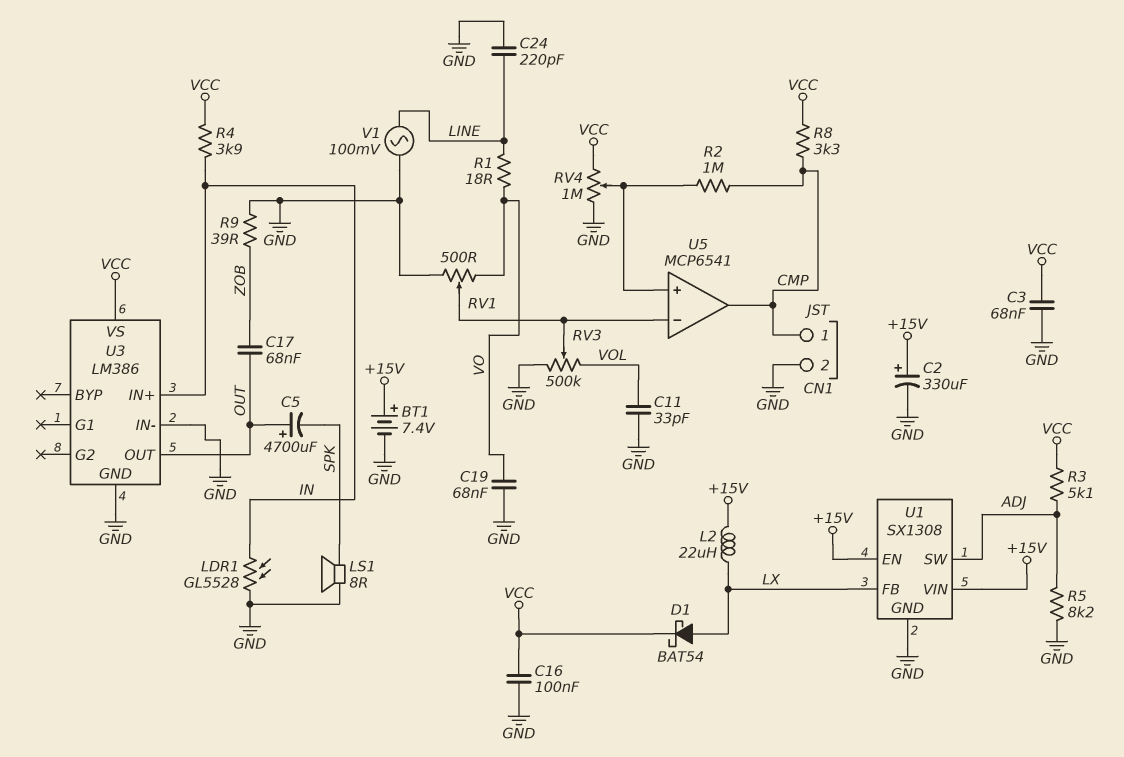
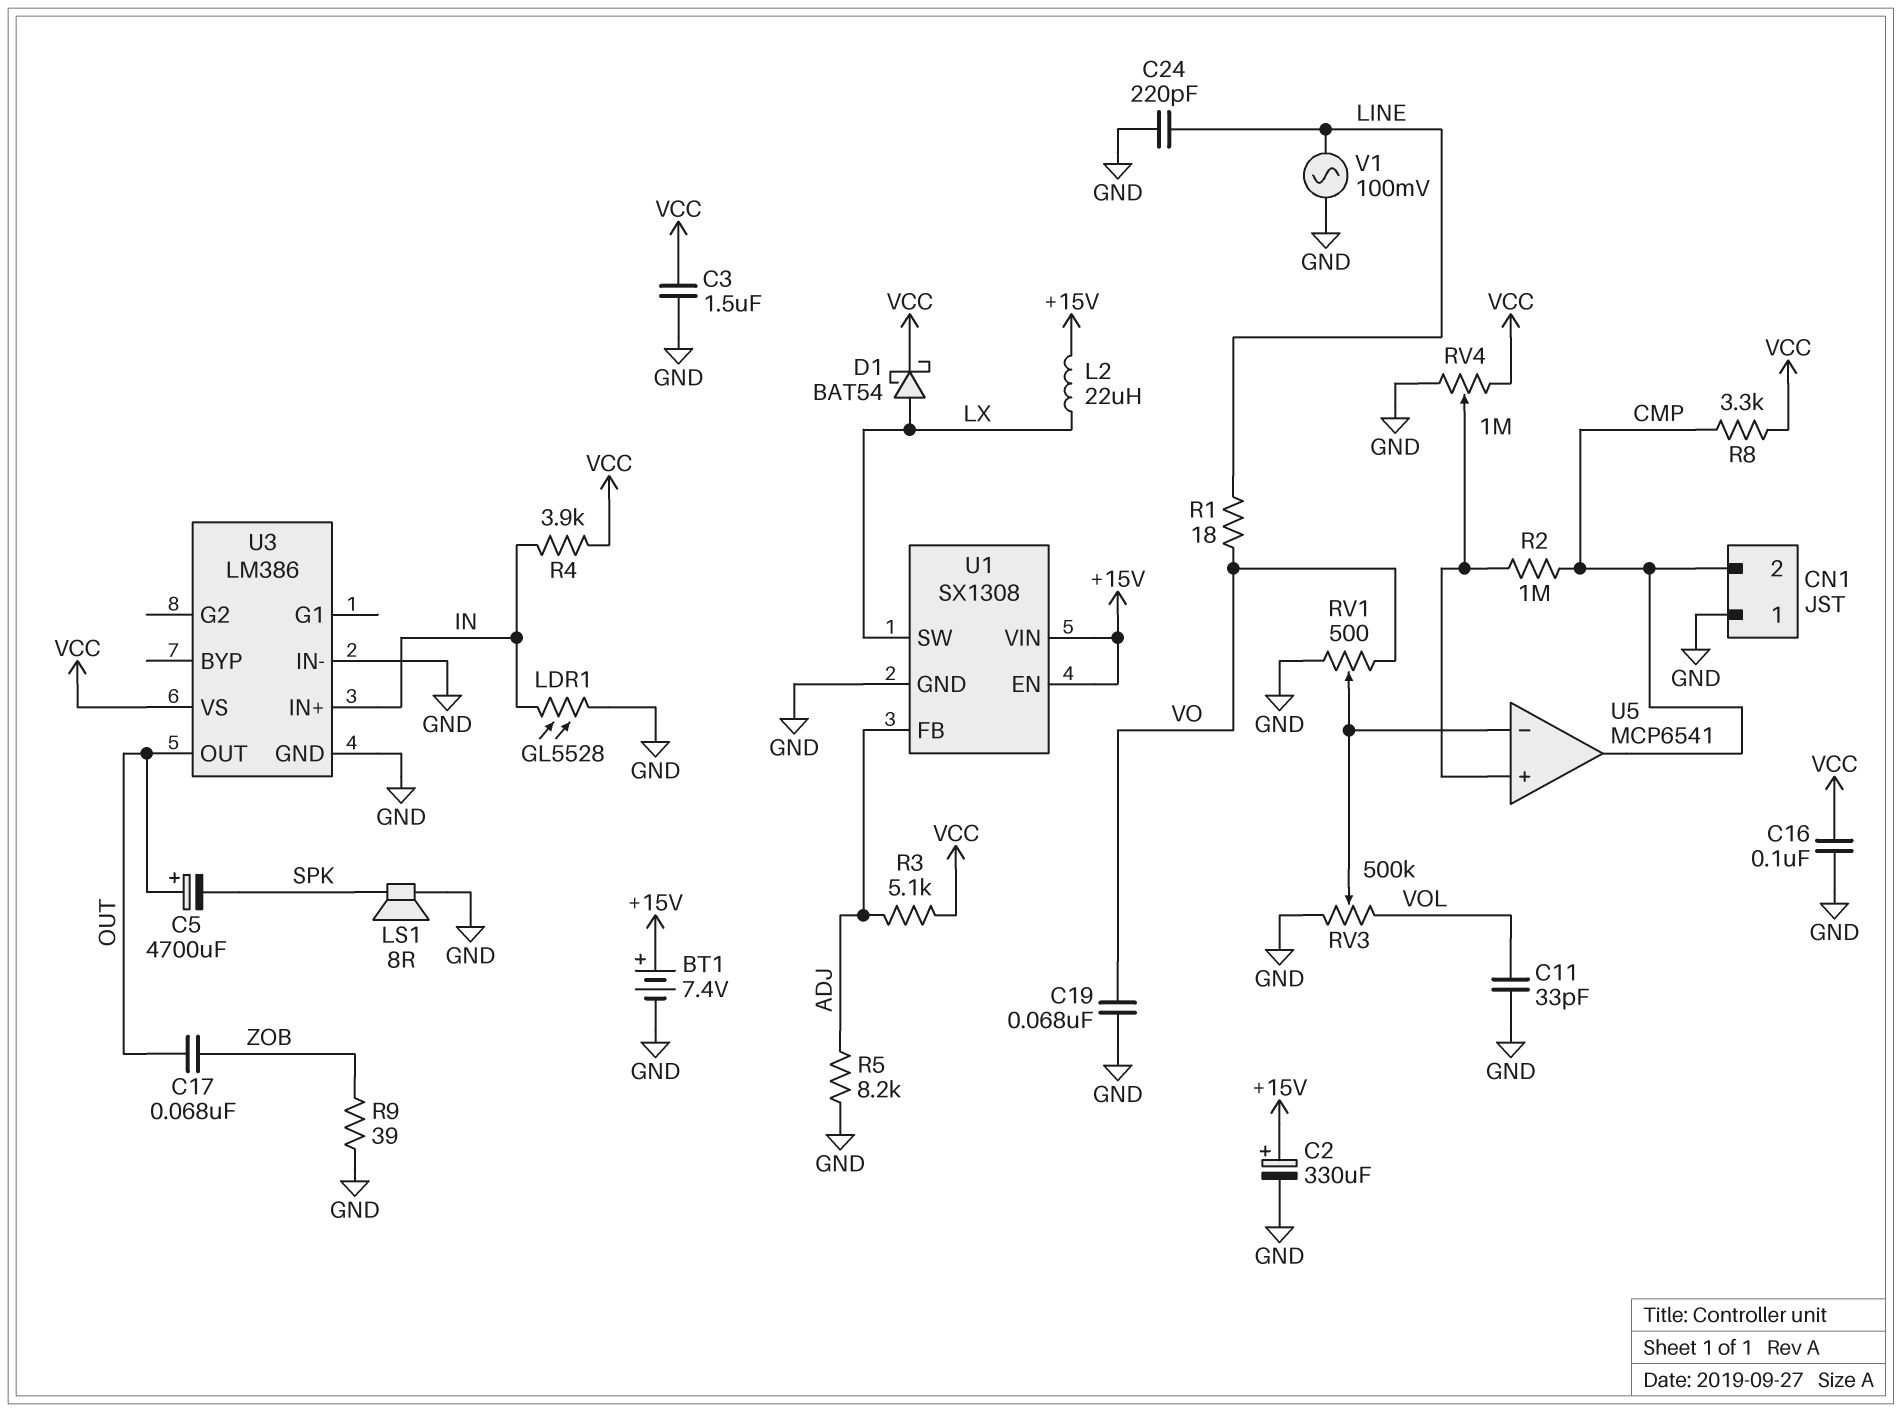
C3: 68nF (GND, VCC) -> 1.5uF (GND, VCC)
CN1 pin 1: CMP -> GND
CN1 pin 2: GND -> CMP
U1 pin FB: LX -> ADJ
U1 pin SW: ADJ -> LX

